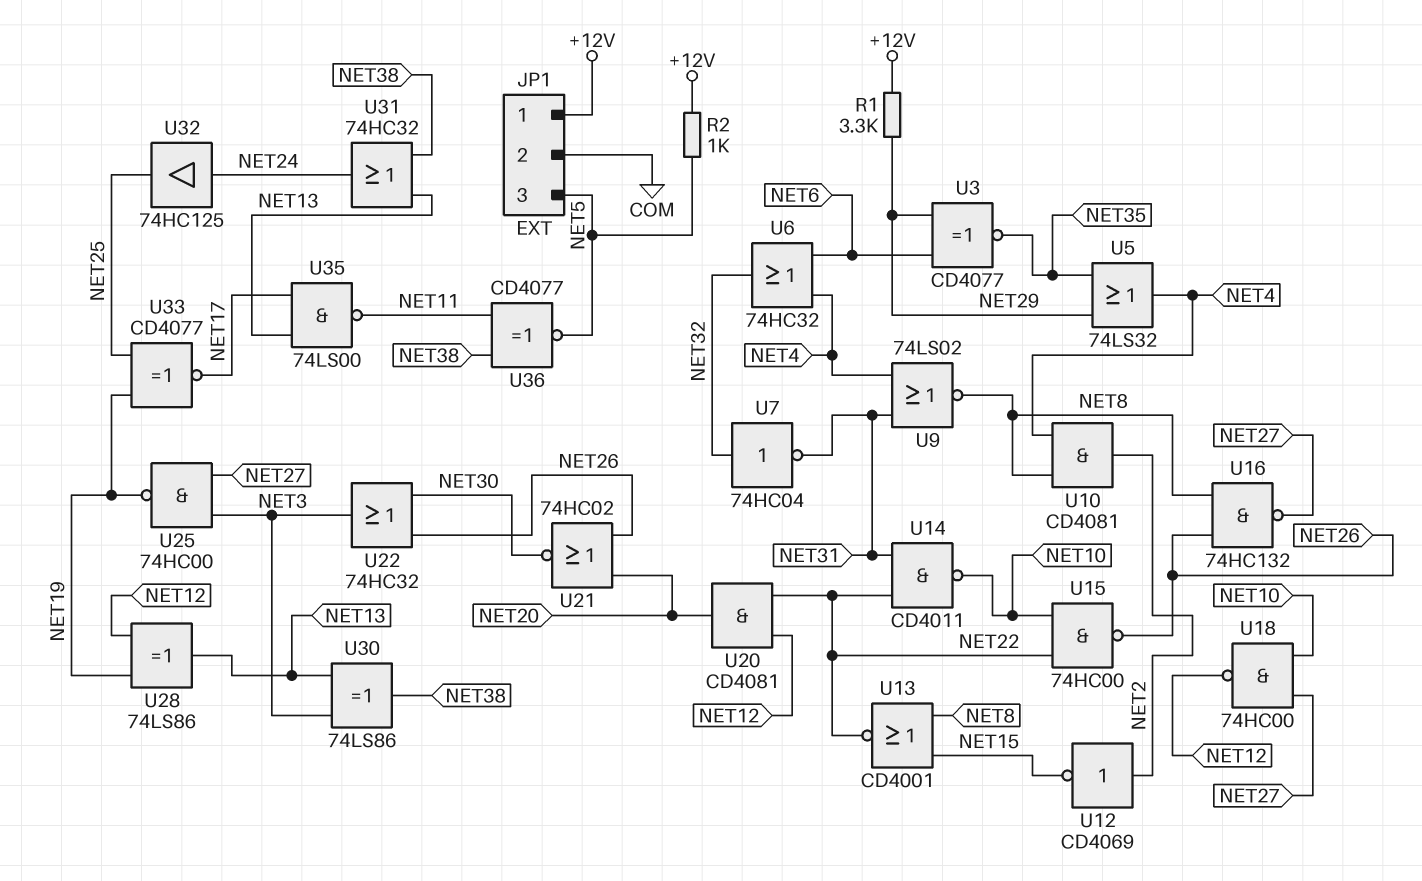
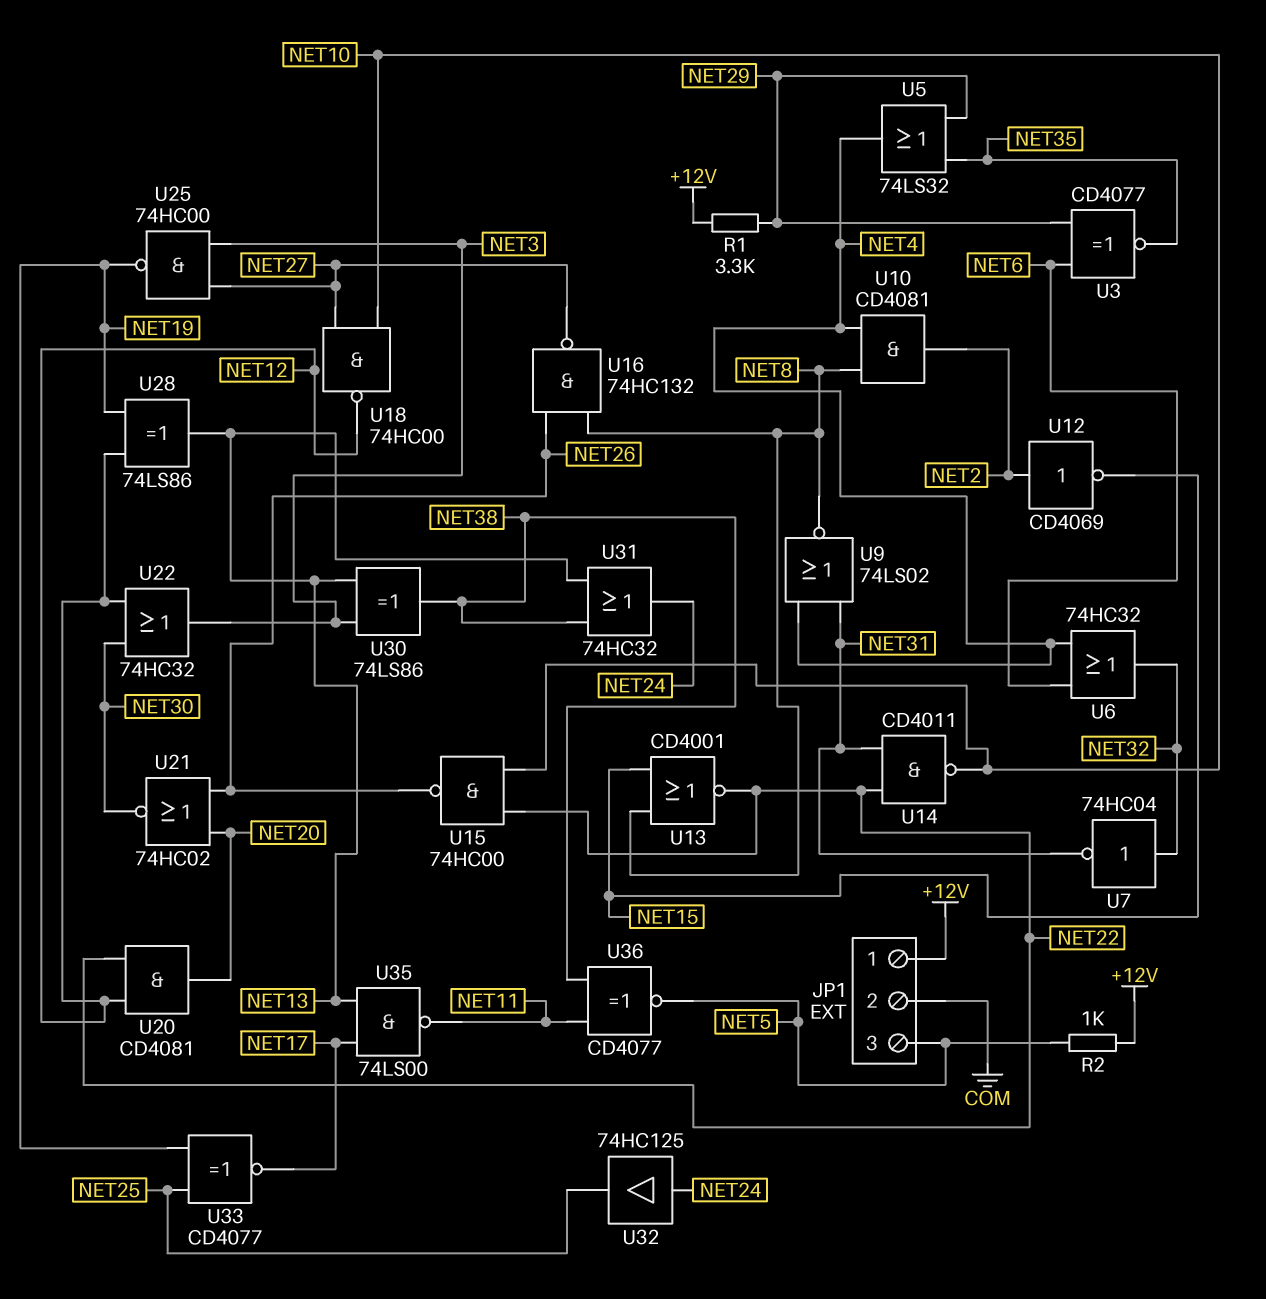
U22: OR 74HC32 (in NET26, in NET30, out NET3) -> OR 74HC32 (in NET12, in NET30, out NET3)

